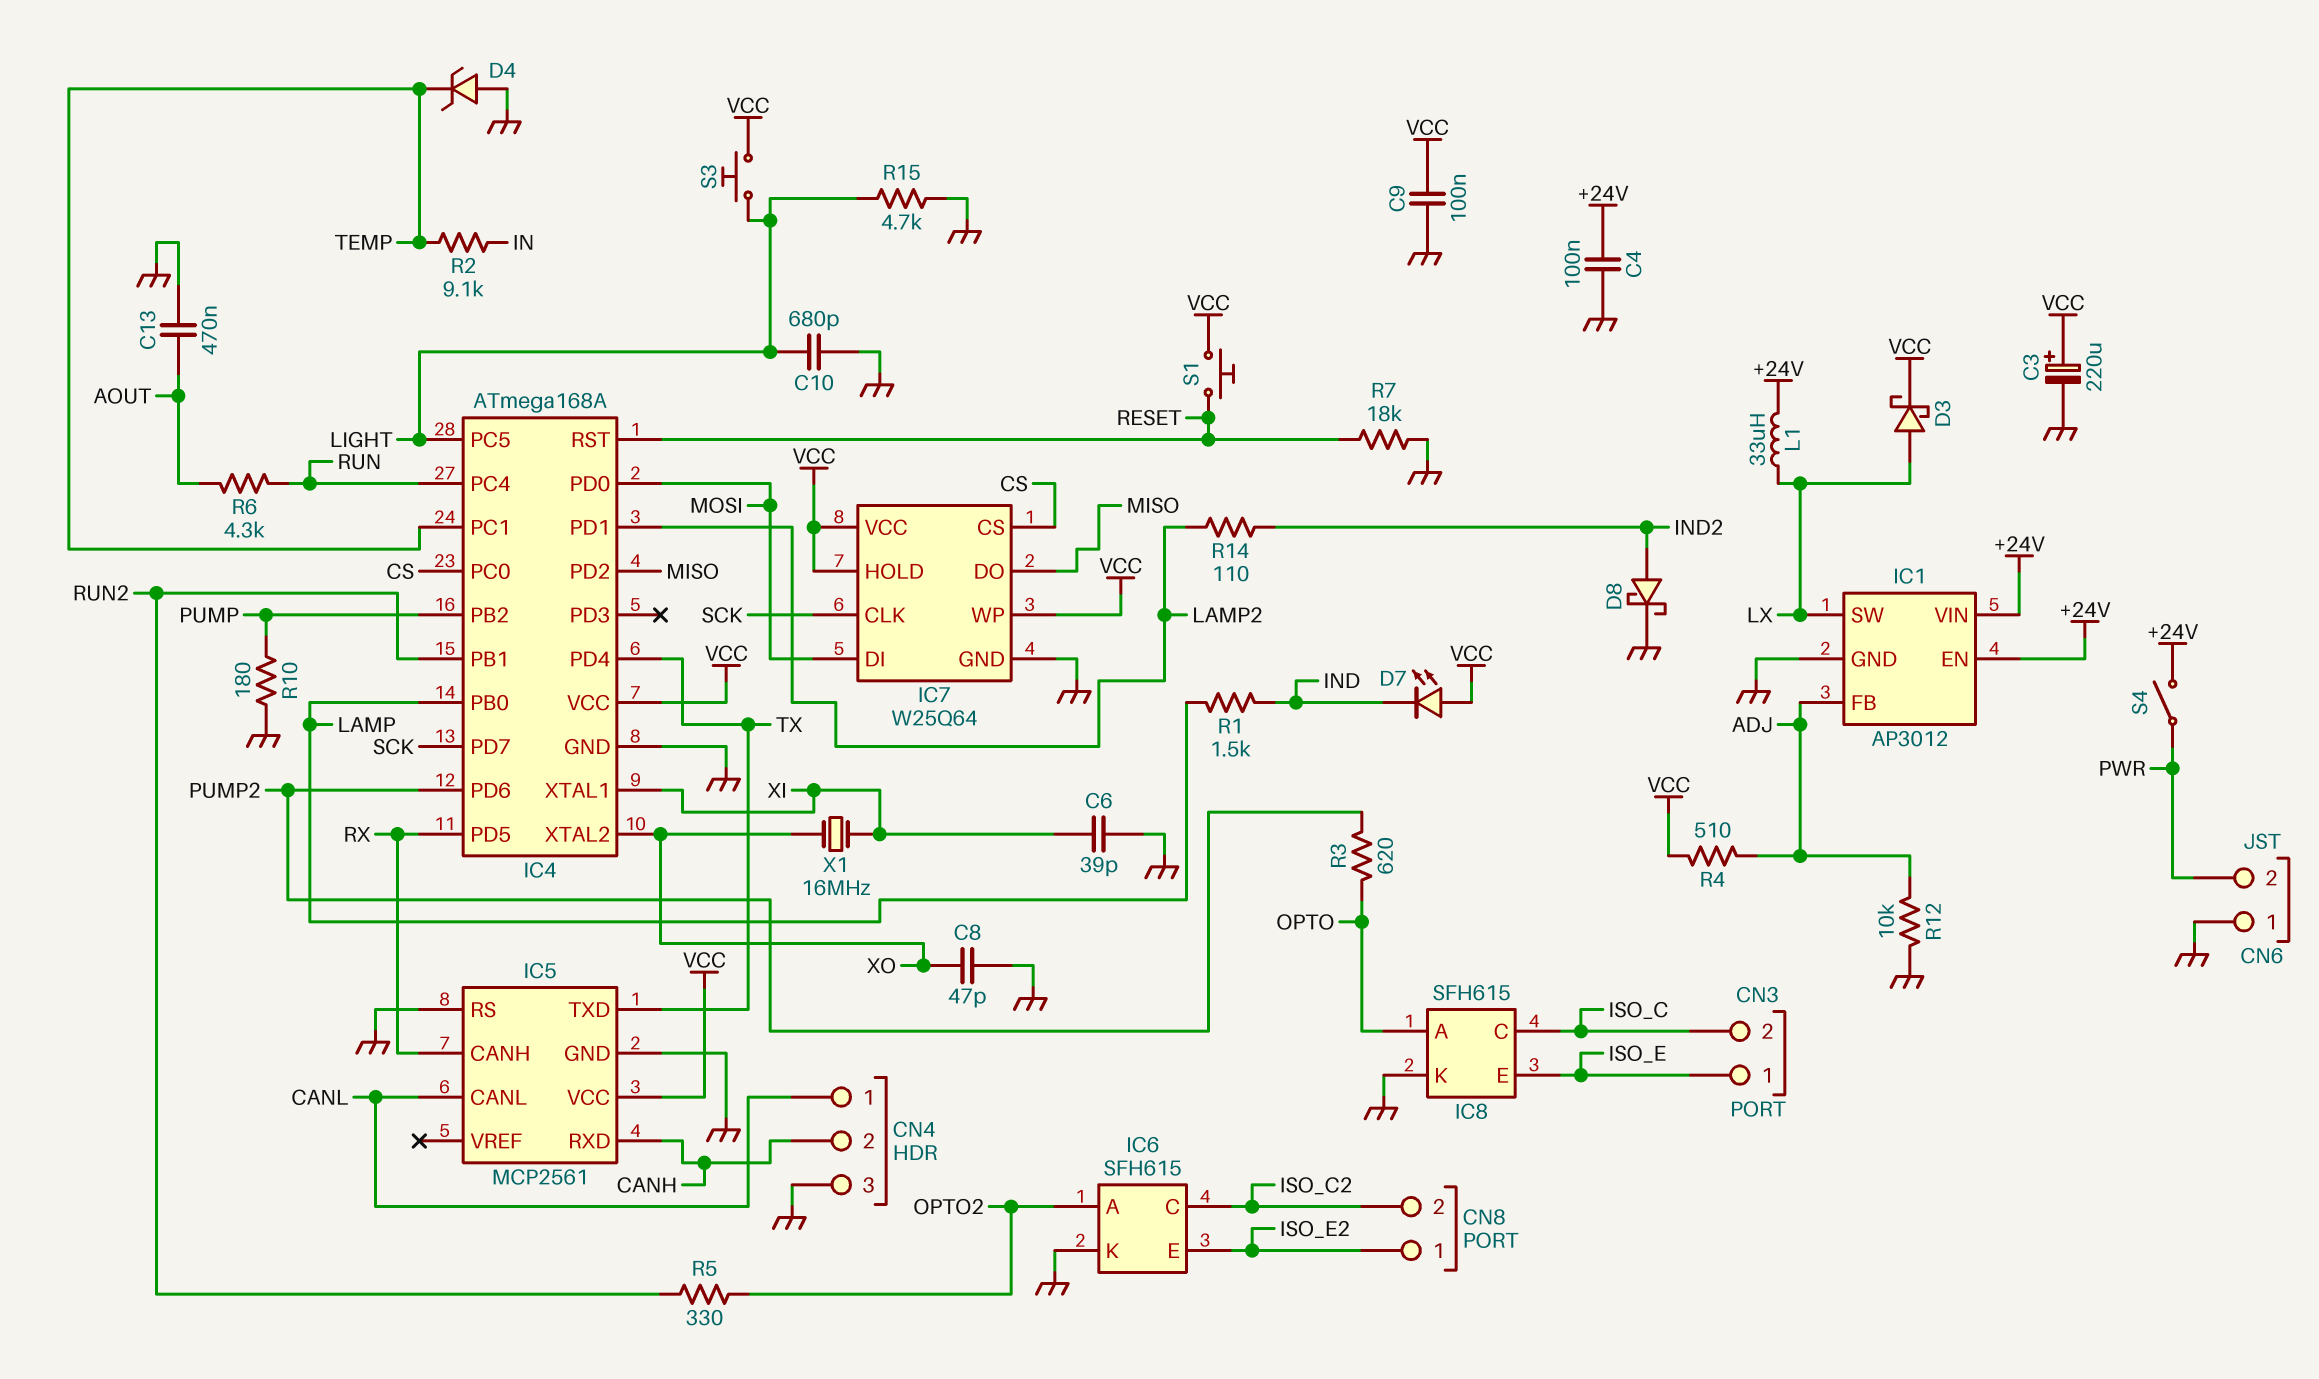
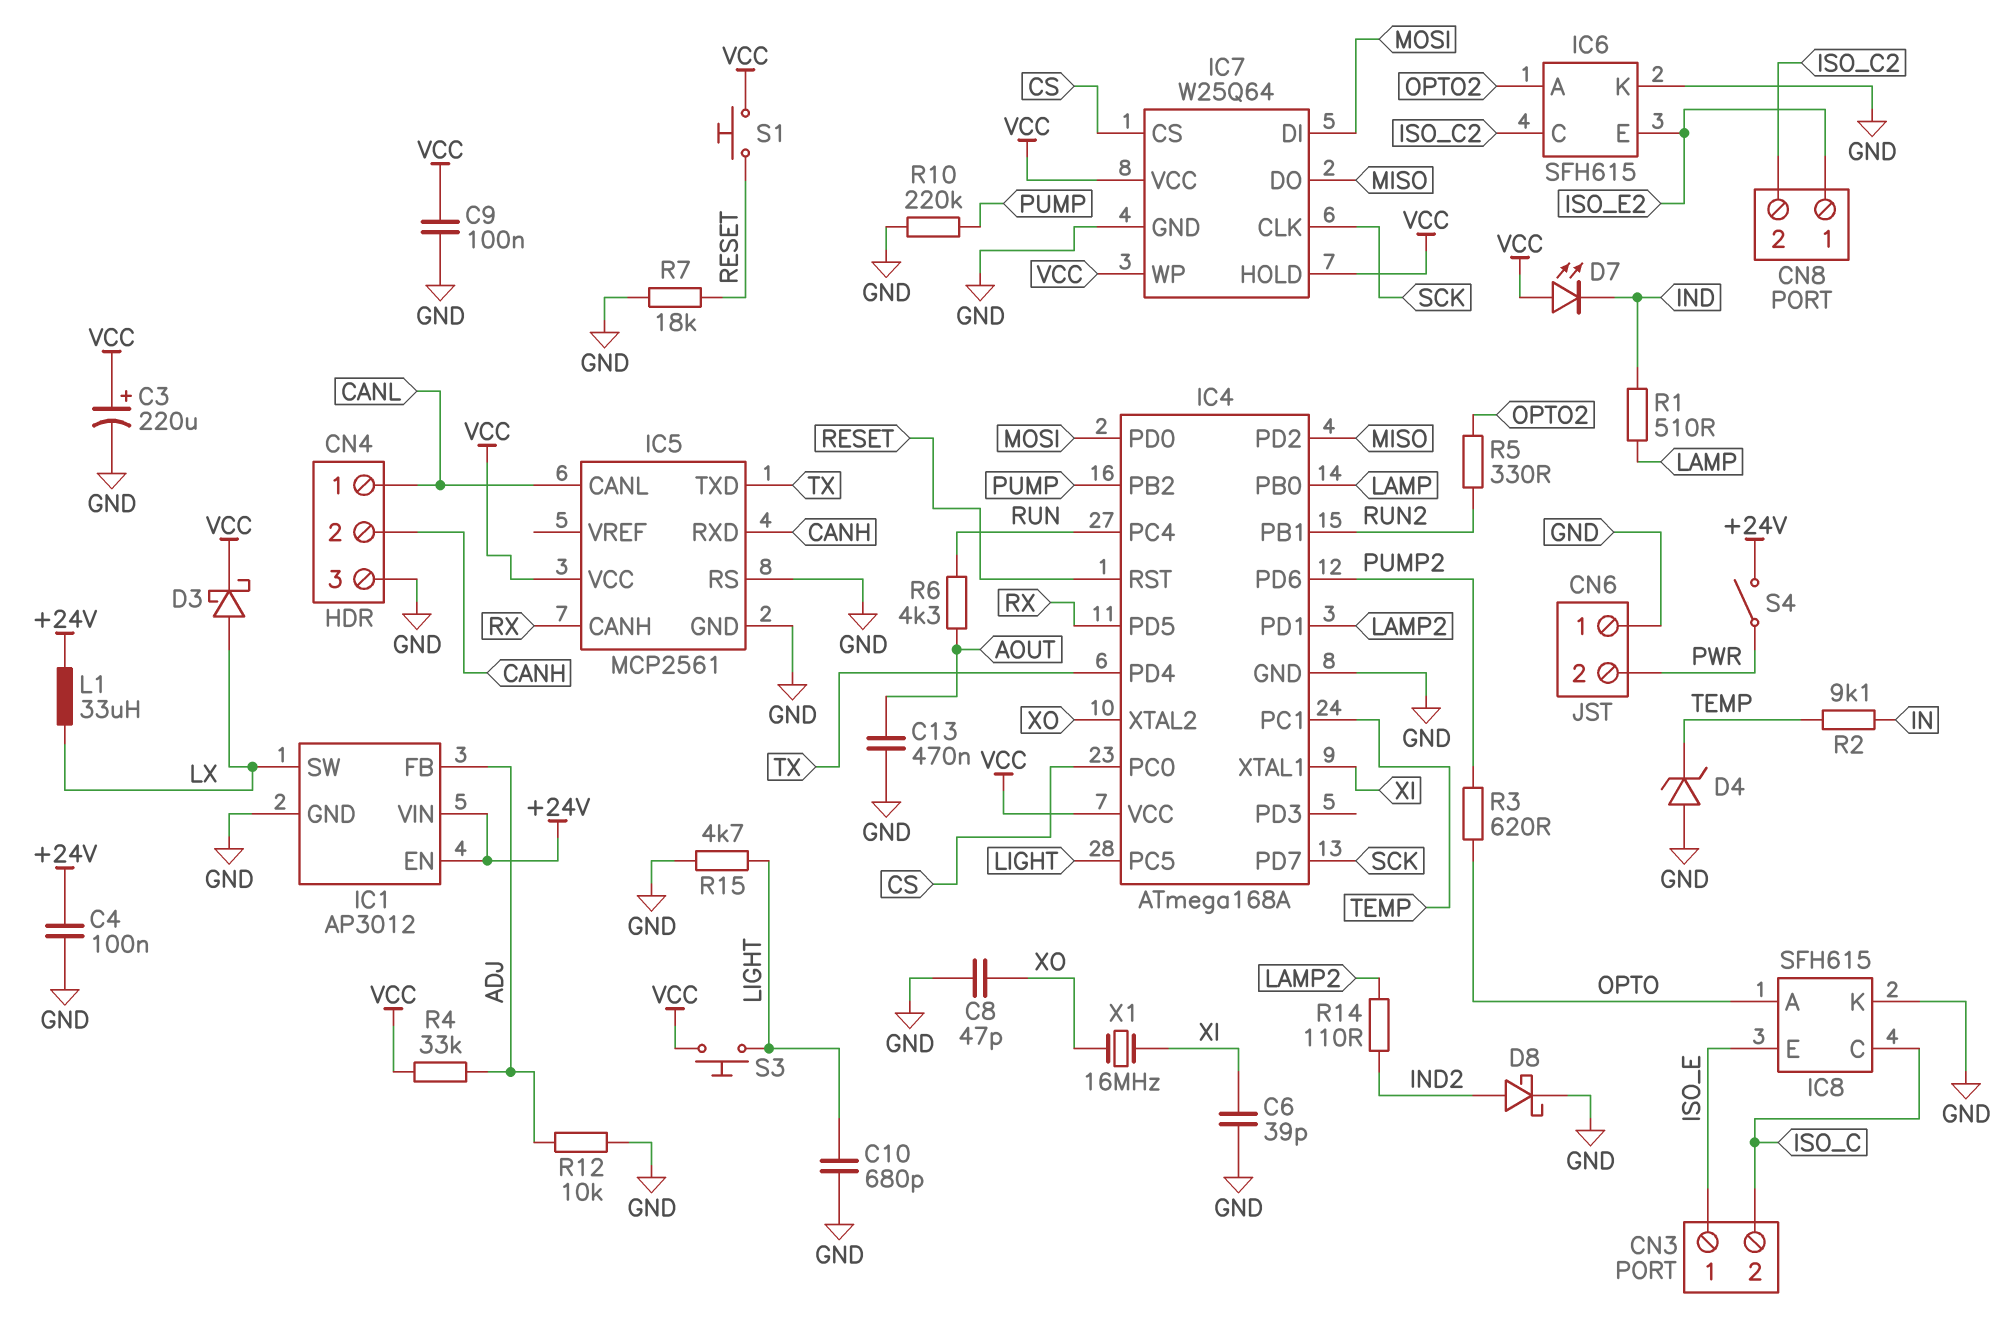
R1: 1.5k (IND, LAMP) -> 510 (IND, LAMP)
R4: 510 (ADJ, VCC) -> 33k (ADJ, VCC)
R10: 180 (GND, PUMP) -> 220k (GND, PUMP)

